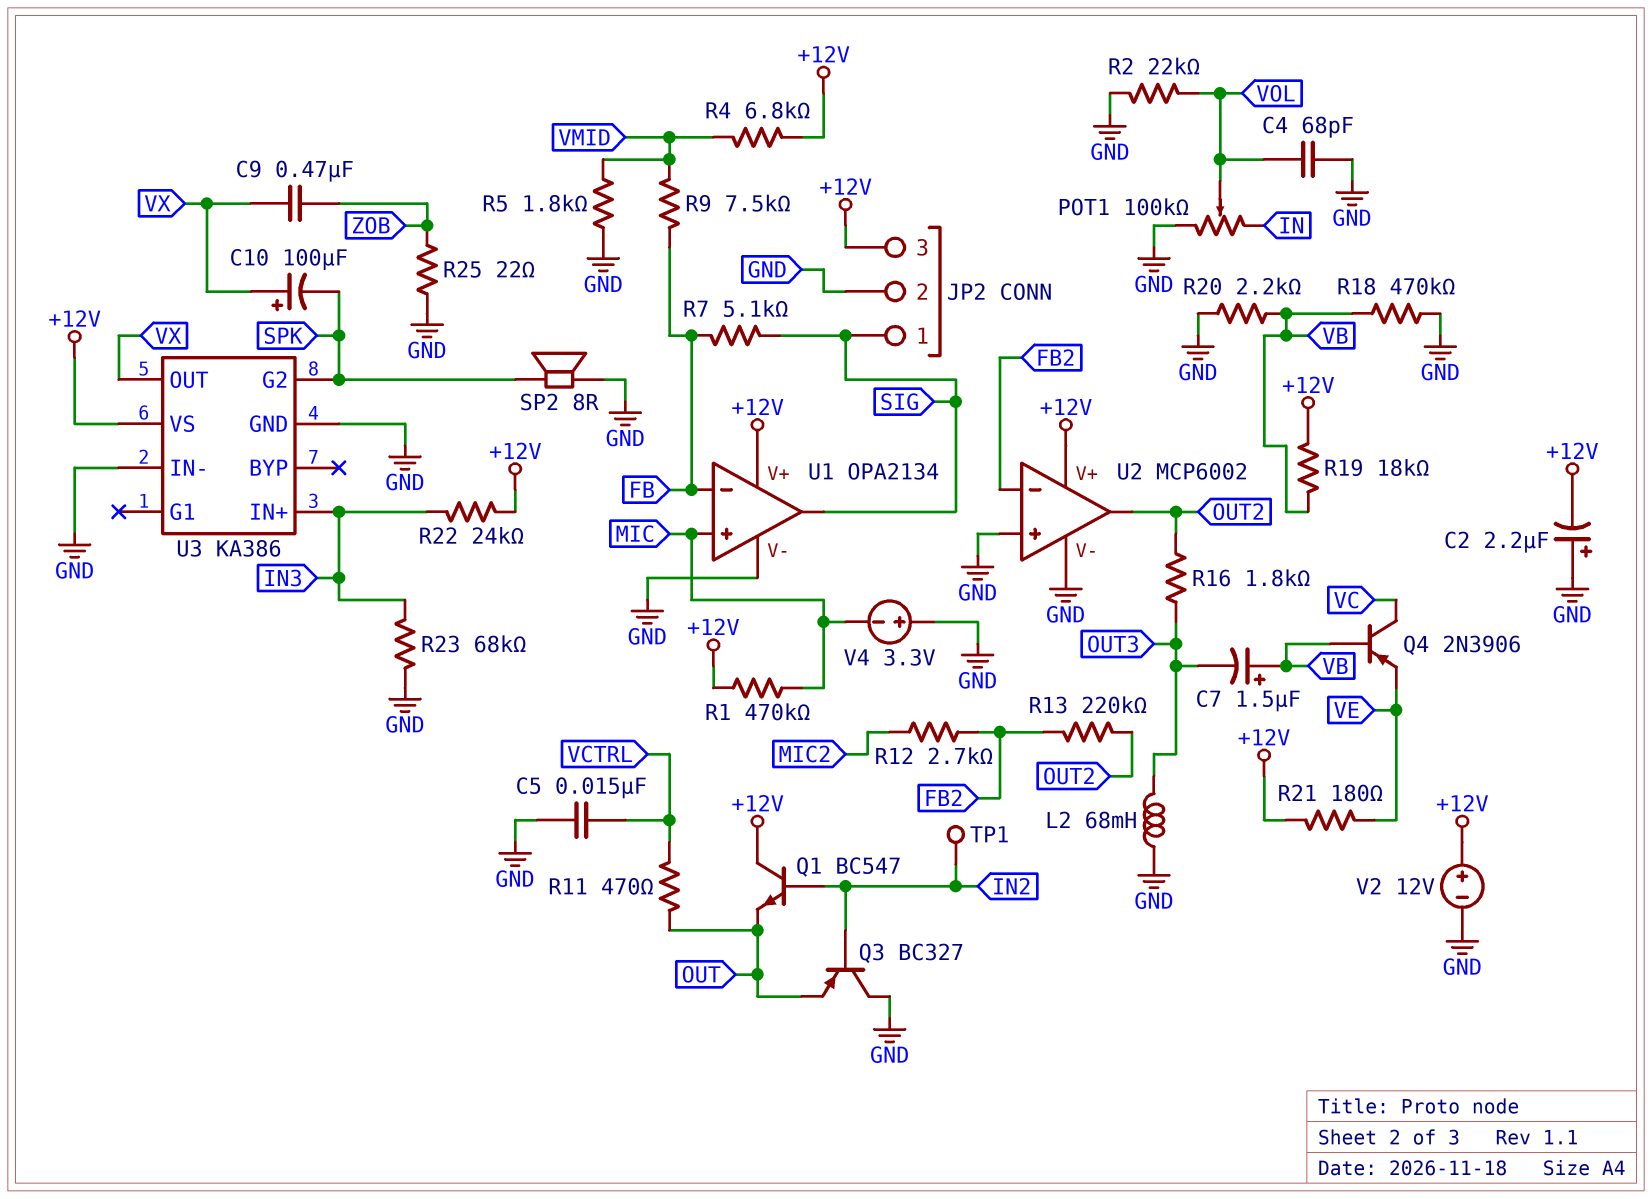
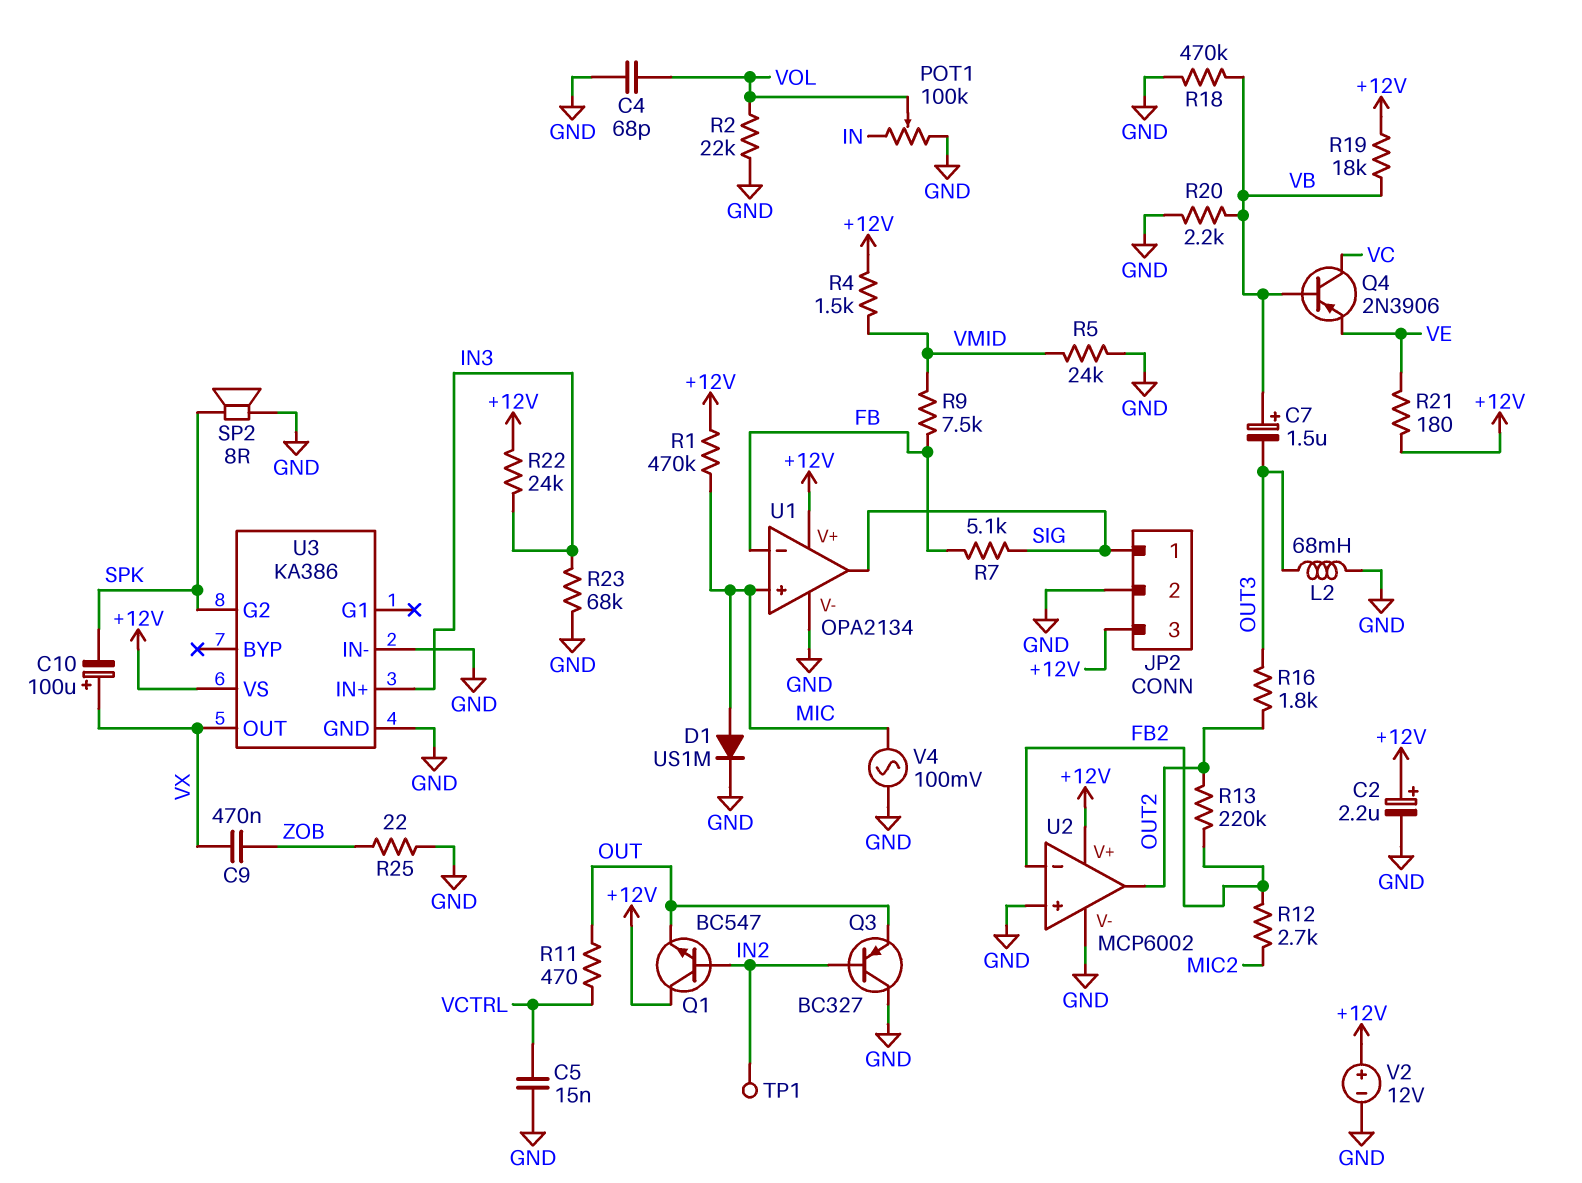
C2: 2.2uF (plus GND, minus +12V) -> 2.2uF (plus +12V, minus GND)
D1: none -> diode US1M (A MIC, K GND)
R4: 6.8k (+12V, VMID) -> 1.5k (+12V, VMID)
R5: 1.8k (GND, VMID) -> 24k (GND, VMID)
V4: 3.3V (plus GND, minus MIC) -> AC 100mV (GND, MIC)

